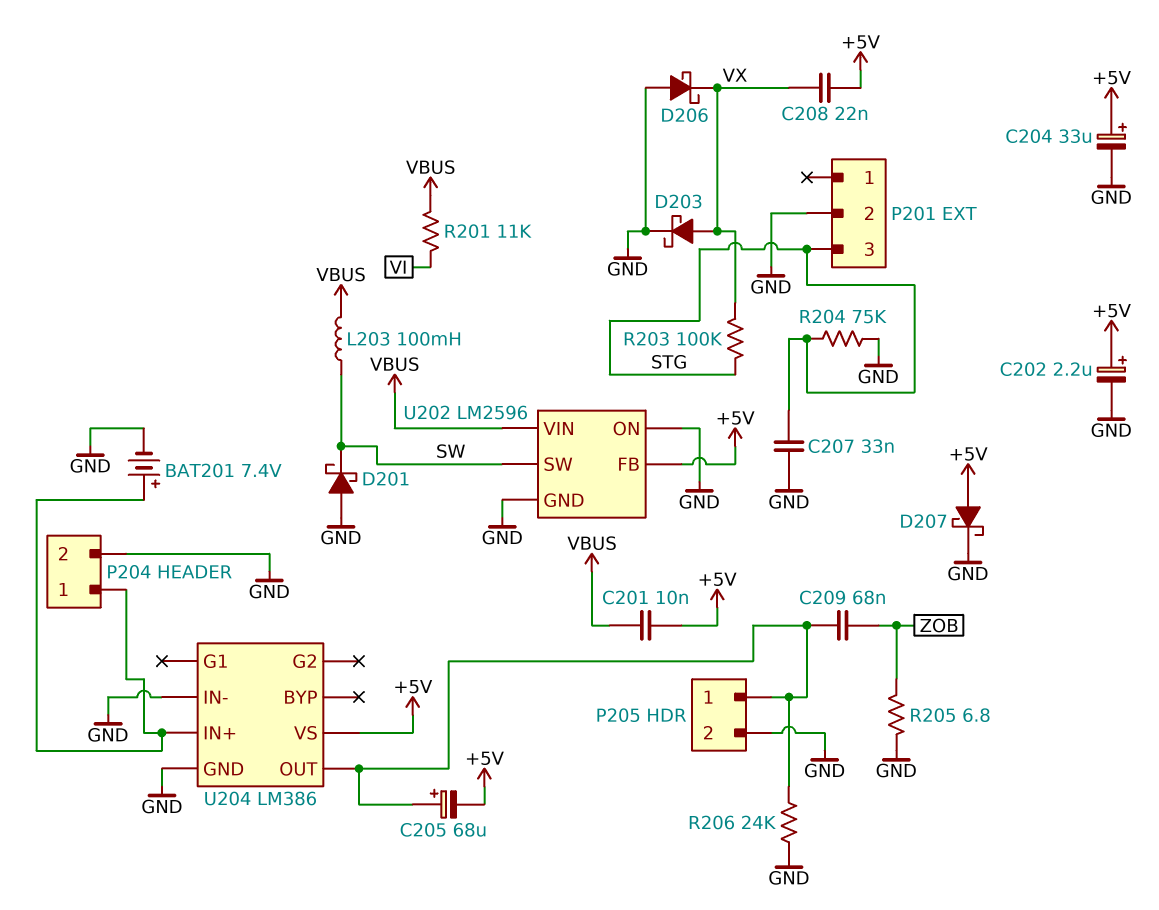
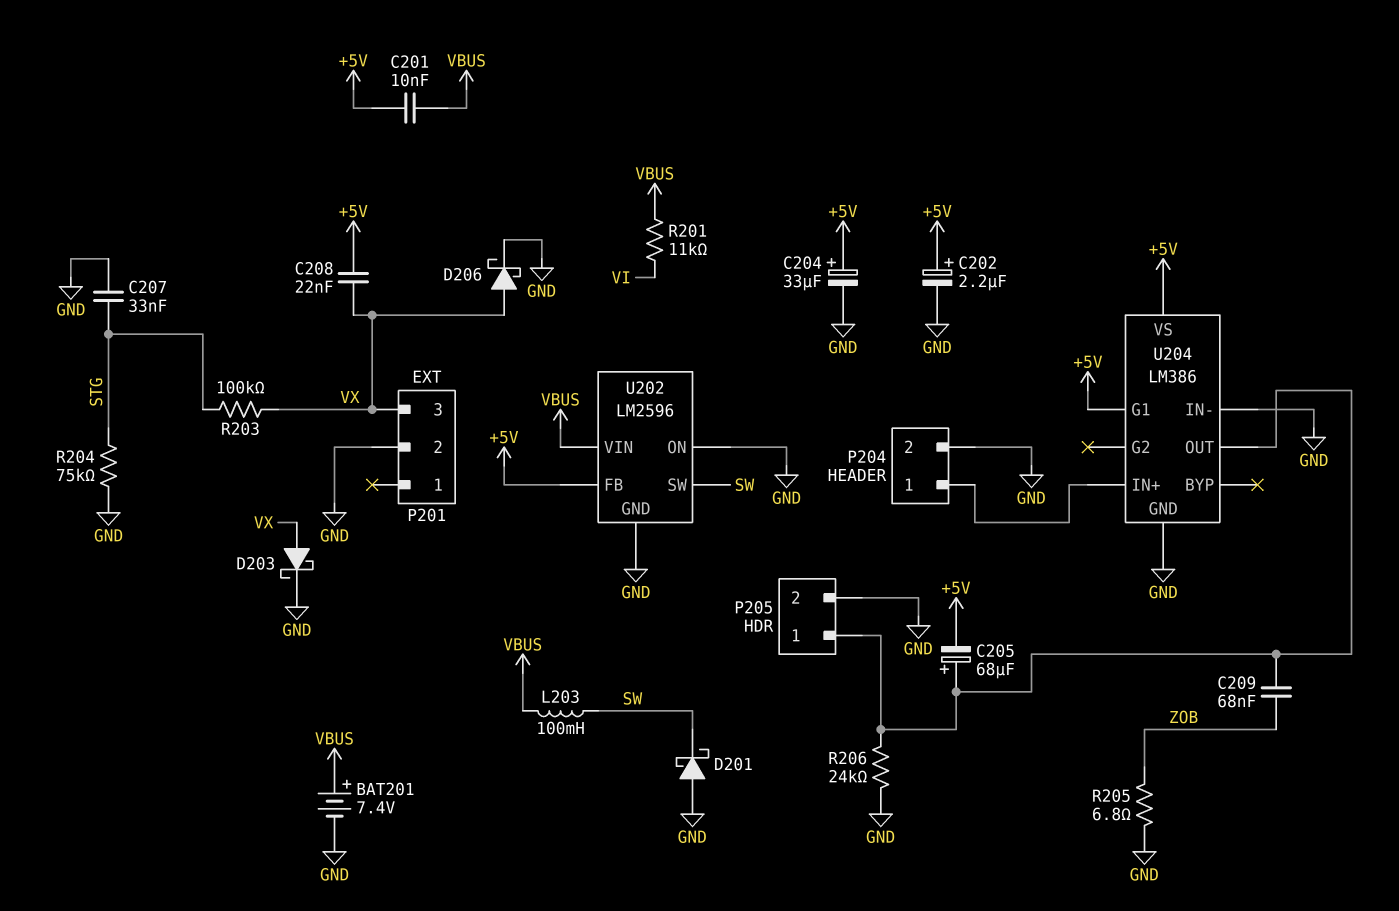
BAT201: 7.4V (plus P204/1, minus GND) -> 7.4V (plus VBUS, minus GND)
D206: schottky (A GND, K VX) -> schottky (A VX, K GND)
D207: schottky (A +5V, K GND) -> none
P201 pin 3: STG -> VX
U204 pin G1: none -> +5V

